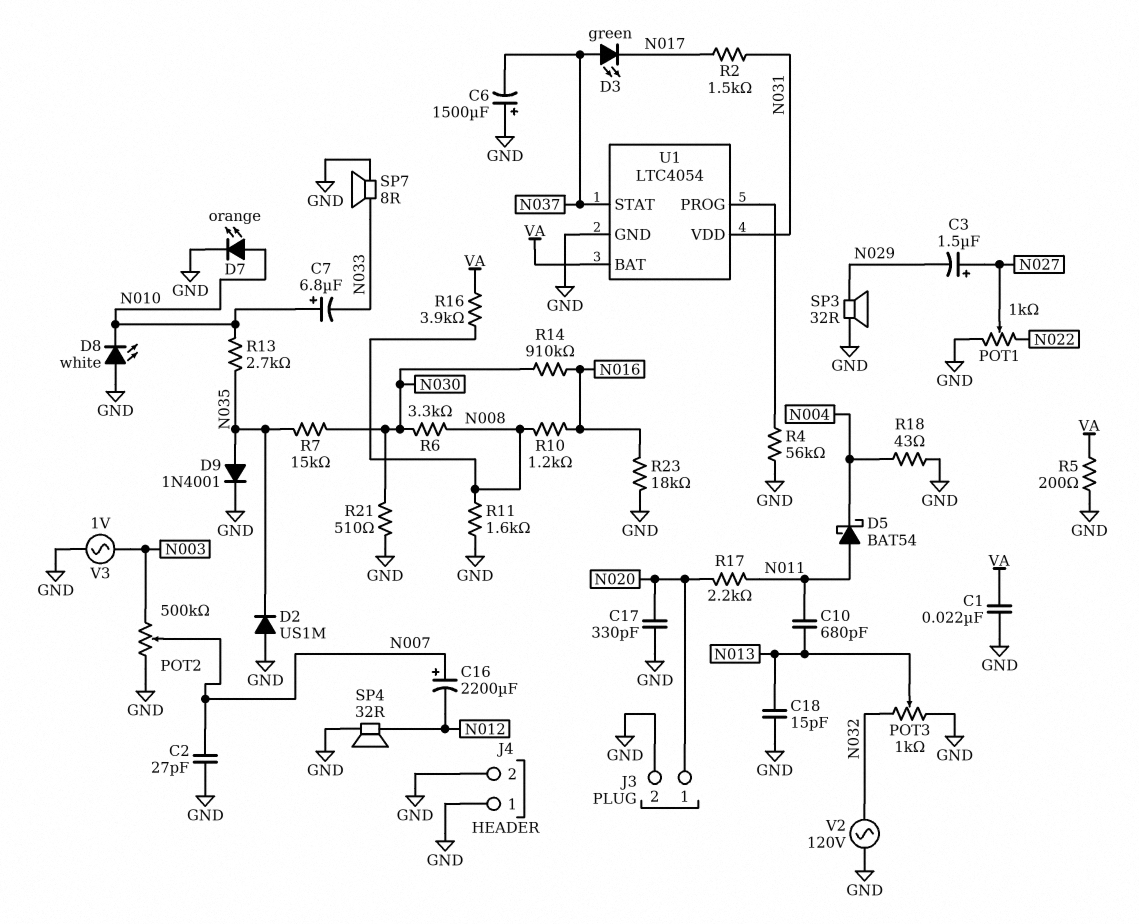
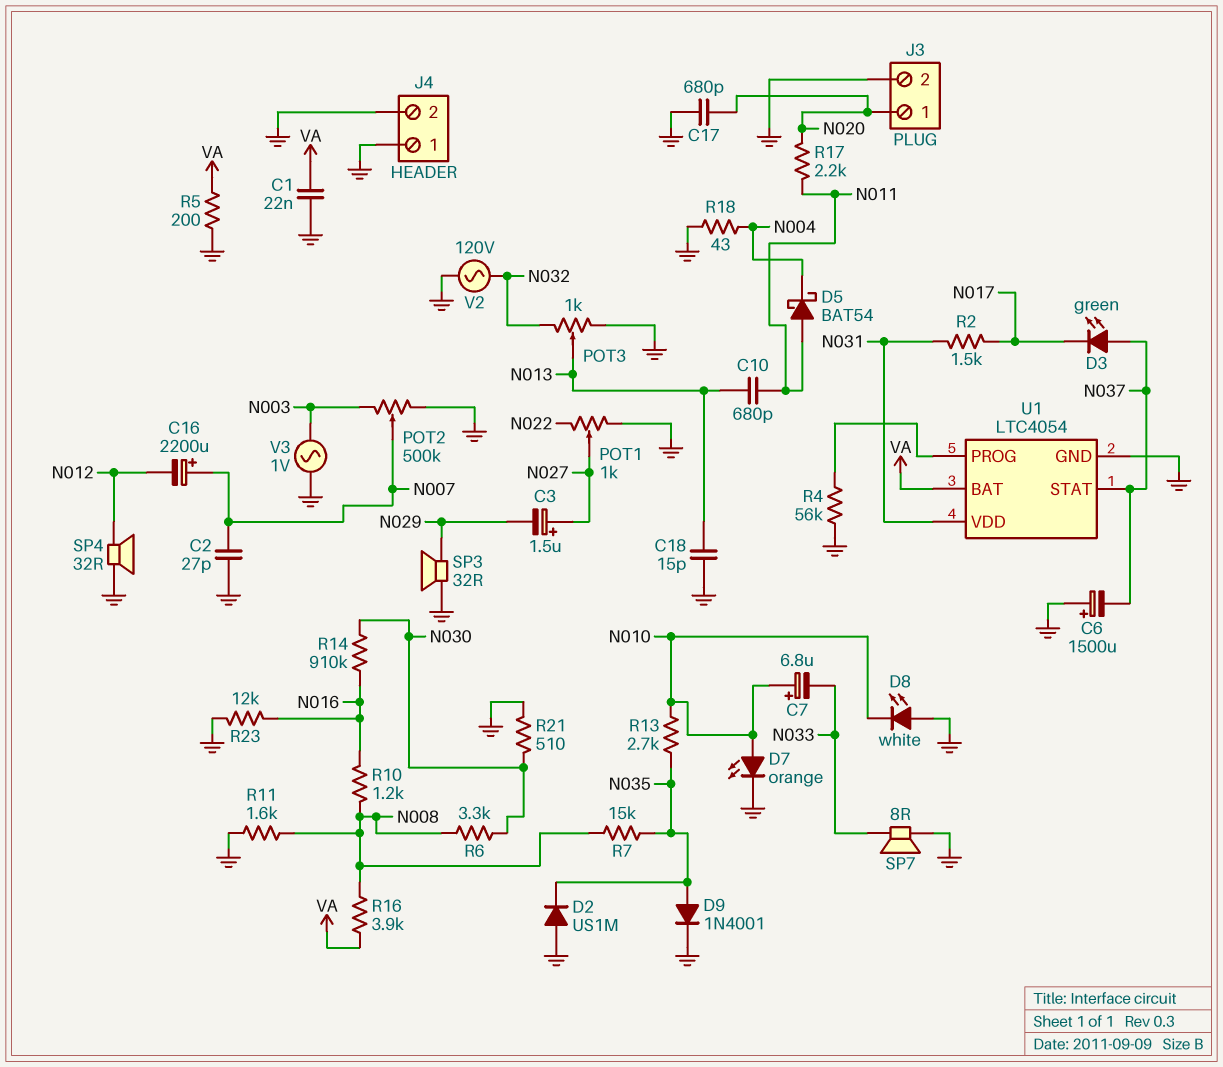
C17: 330pF (GND, N020) -> 680pF (GND, N020)
R7: 15k (N030, N035) -> 15k (N008, N035)
R23: 18k (GND, N016) -> 12k (GND, N016)

